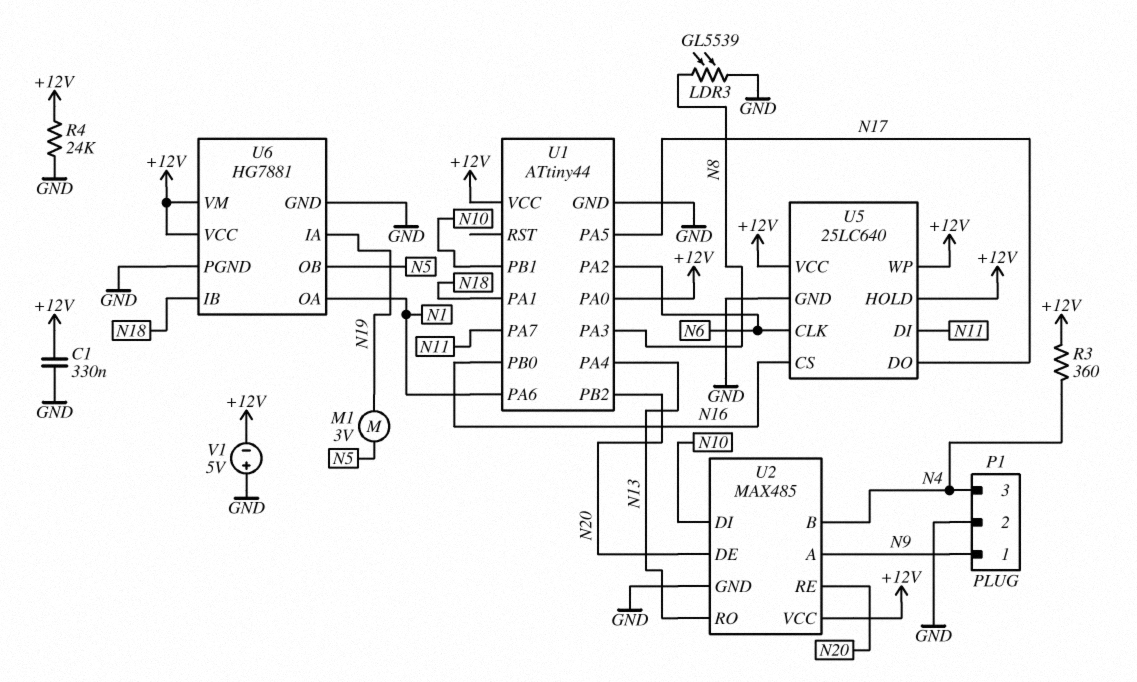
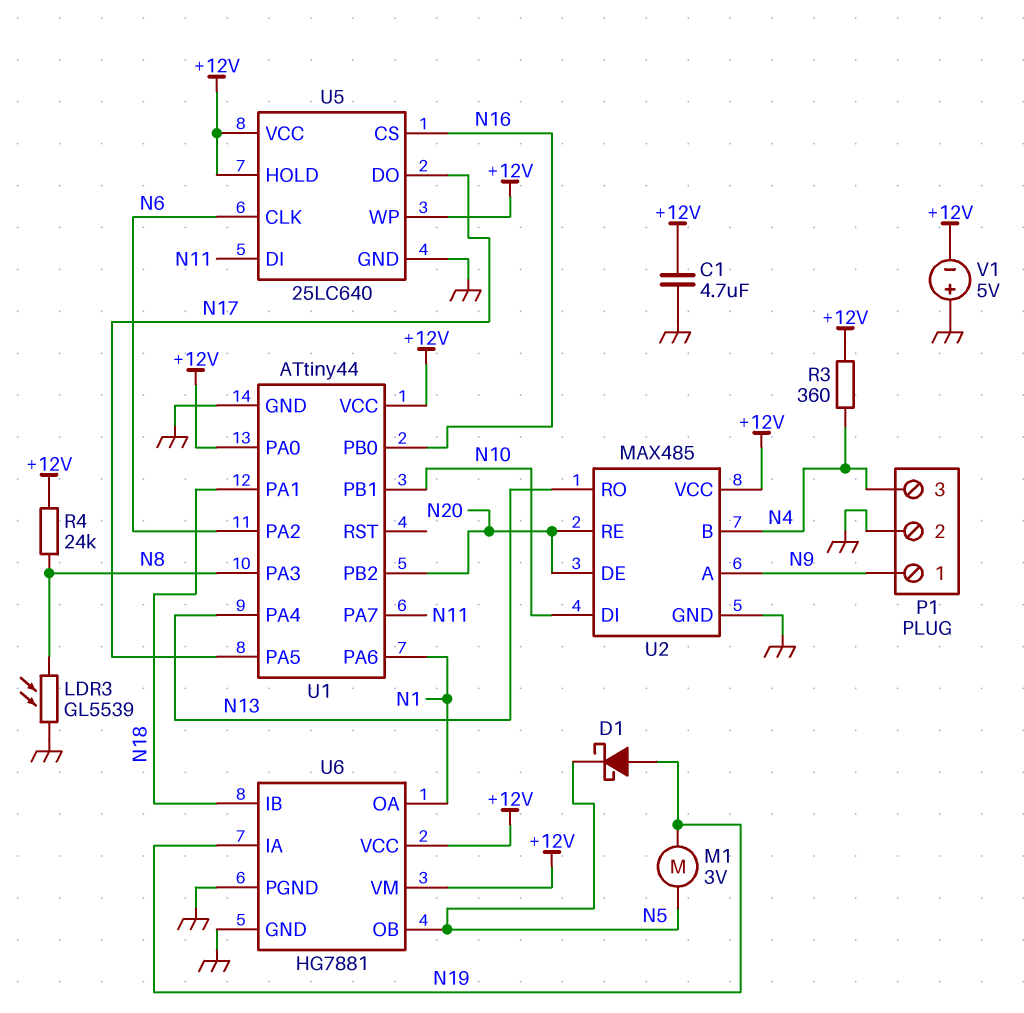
C1: 330nF (+12V, GND) -> 4.7uF (+12V, GND)
D1: none -> schottky (A N19, K N5)
R4: 24k (+12V, GND) -> 24k (+12V, N8)

